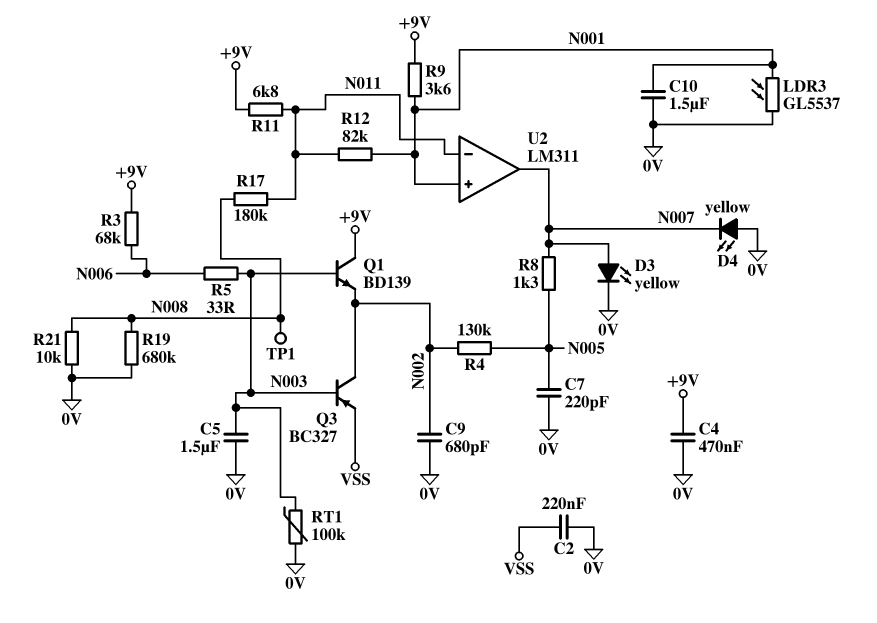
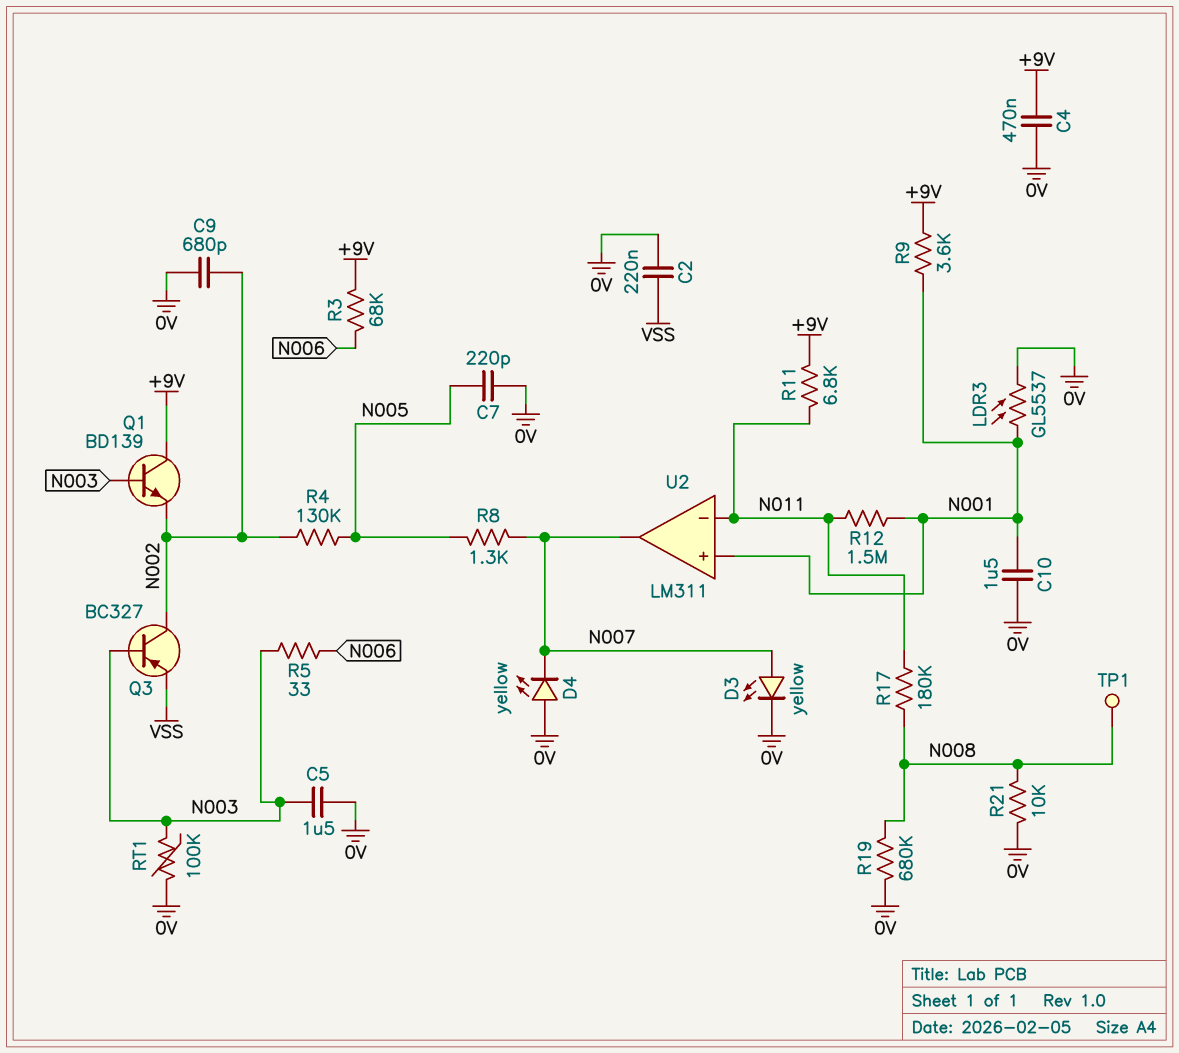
R12: 82k (N001, N011) -> 1.5M (N001, N011)

